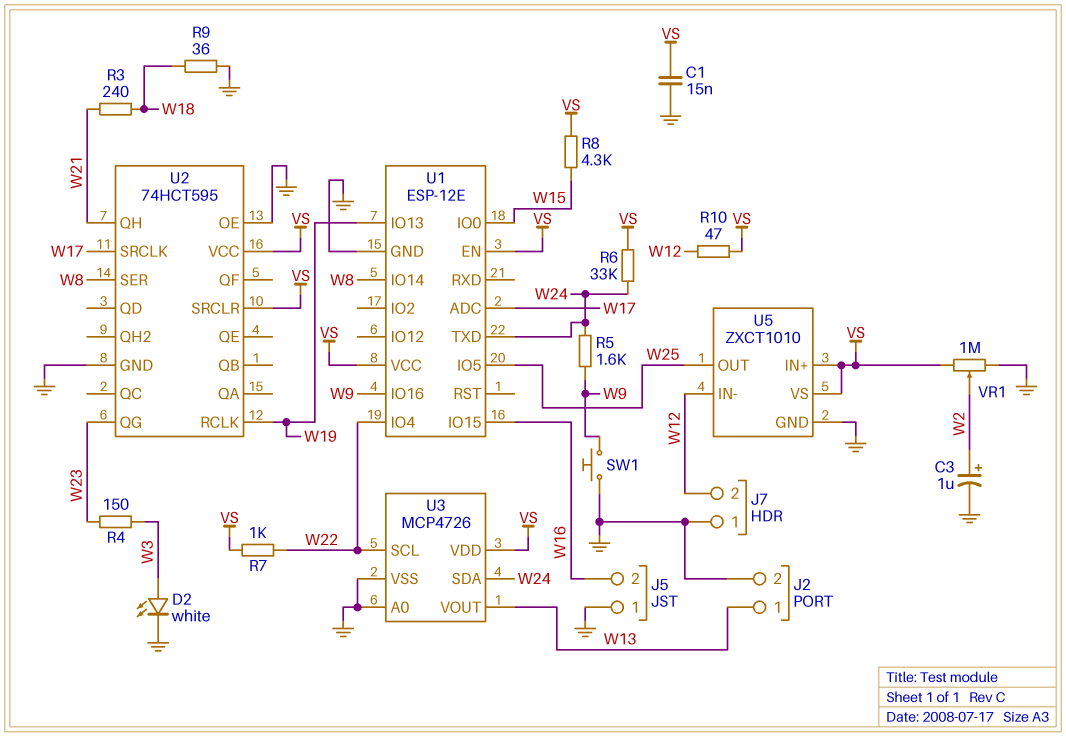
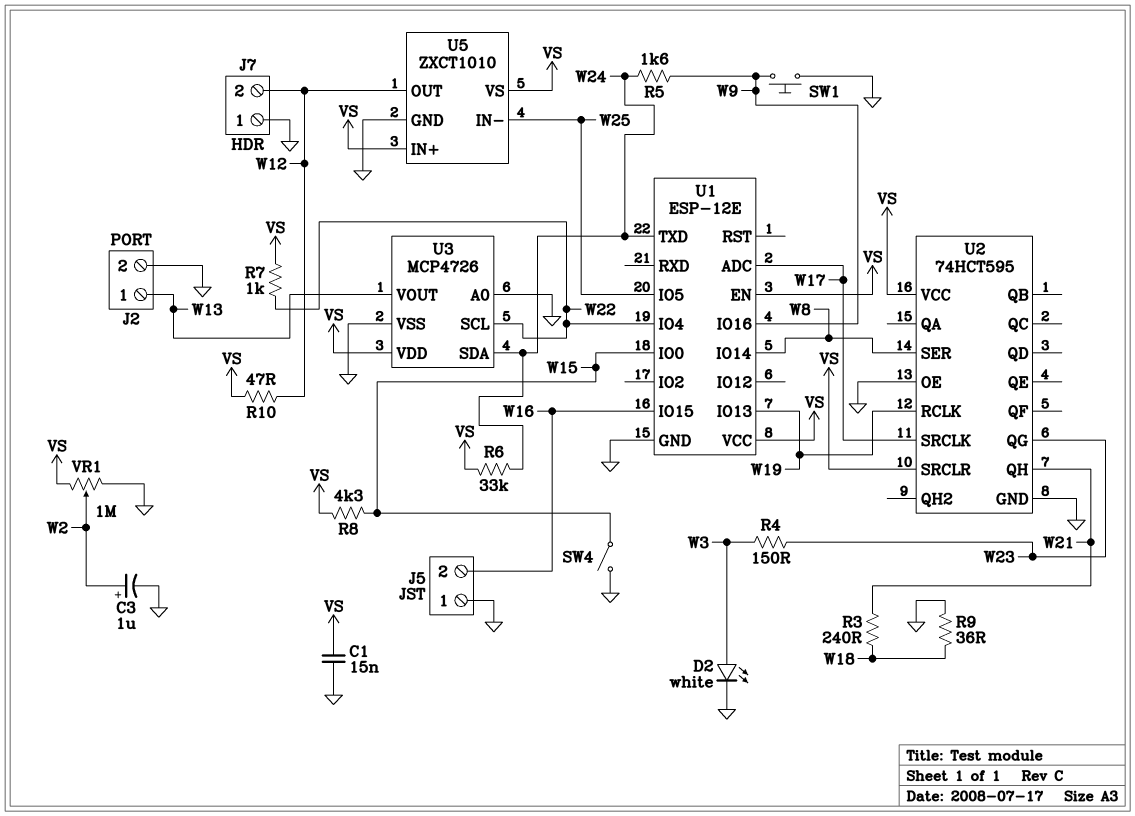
SW4: none -> switch (GND, W15)
U5 pin IN-: W12 -> W25
U5 pin OUT: W25 -> W12

